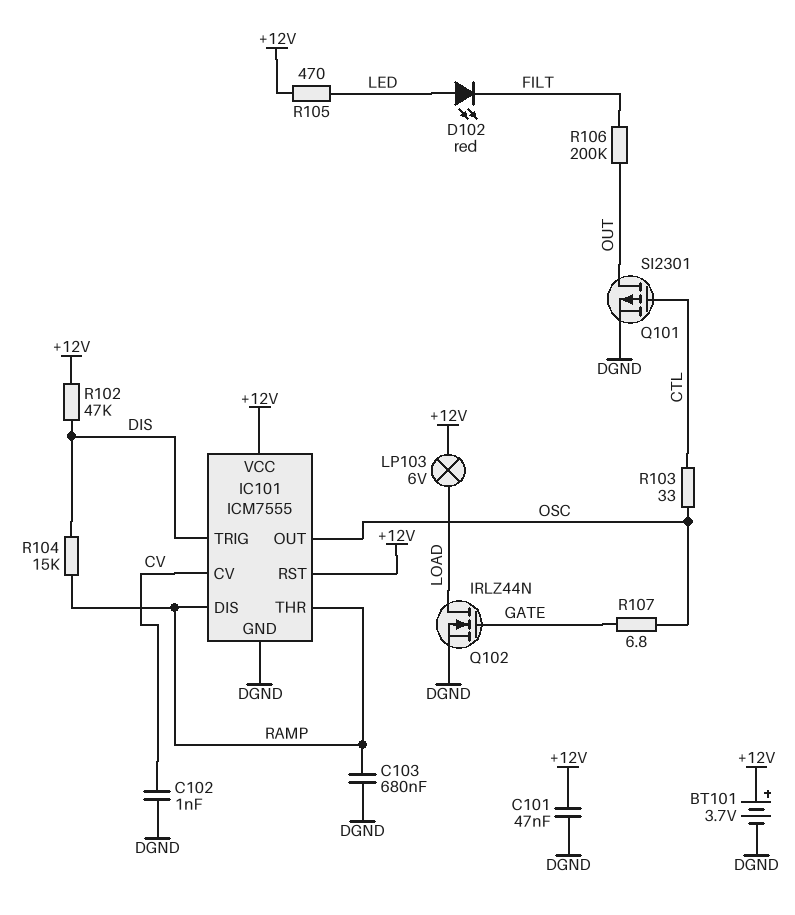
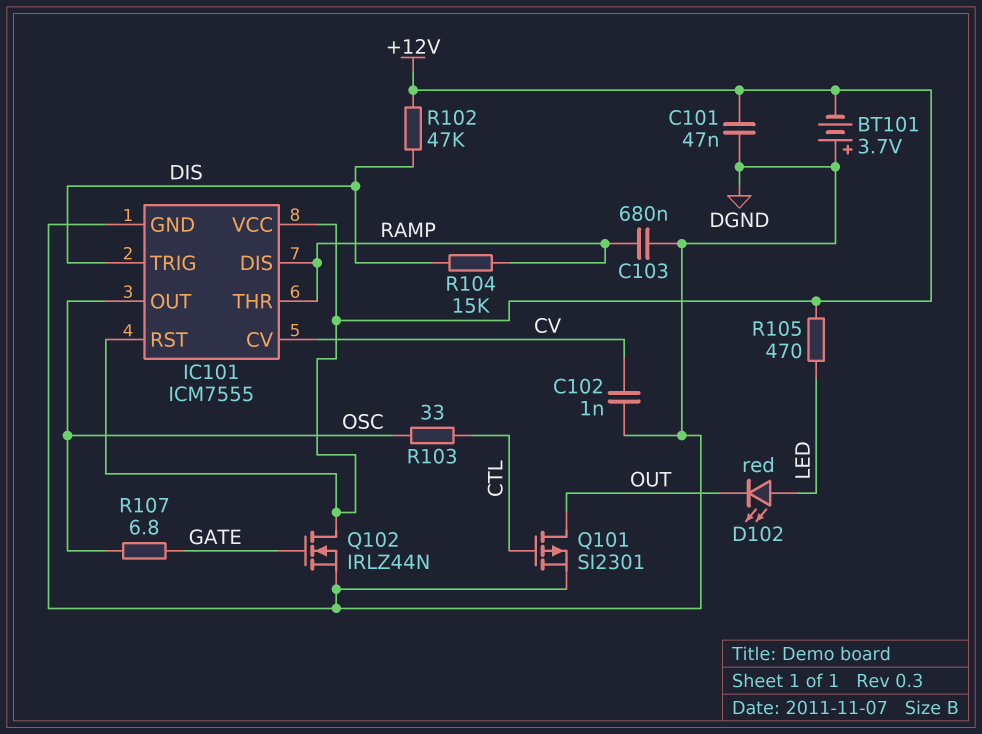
BT101: 3.7V (plus +12V, minus DGND) -> 3.7V (plus DGND, minus +12V)
D102: LED red (A LED, K FILT) -> LED red (A LED, K OUT)
LP103: lamp 6V (+12V, LOAD) -> none
Q102: NMOS IRLZ44N (G GATE, D LOAD, S DGND) -> NMOS IRLZ44N (G GATE, D +12V, S DGND)
R106: 200k (FILT, OUT) -> none

